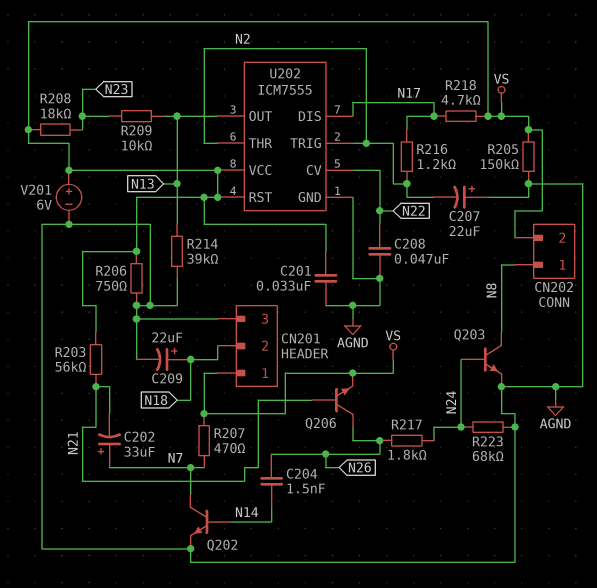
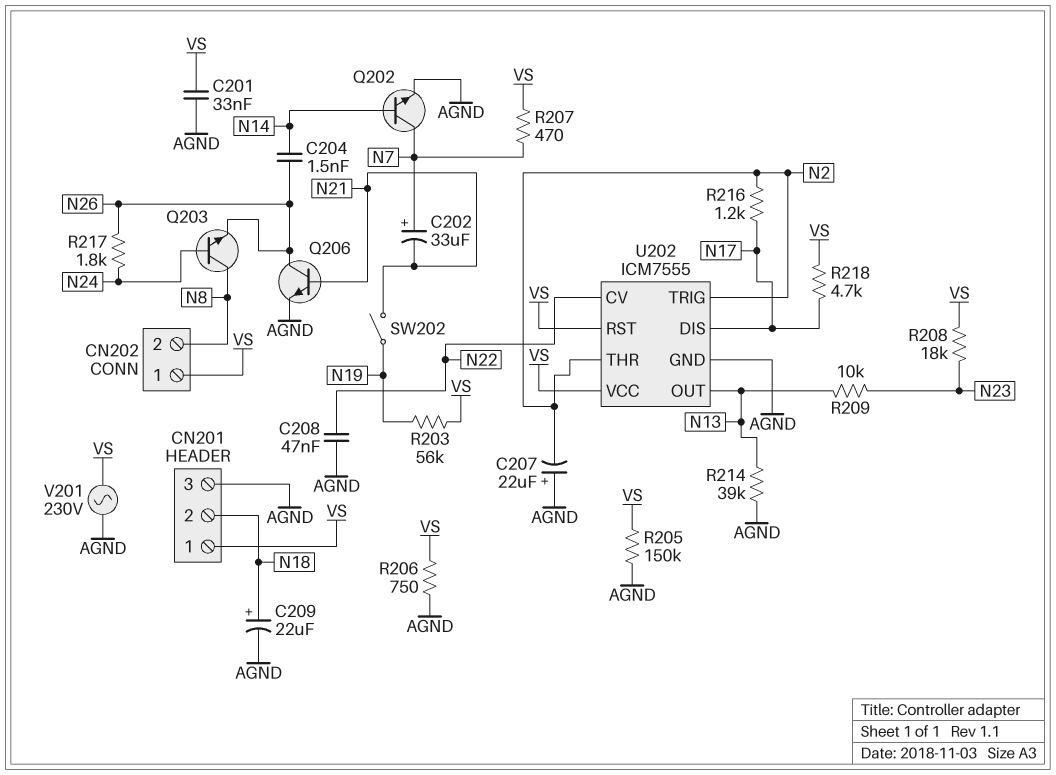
CN202 pin 1: N8 -> VS
CN202 pin 2: VS -> N8
Q203: NPN (B N24, C N8, E AGND) -> NPN (B N24, C N8, E N26)
Q206: NPN (B N21, C N26, E VS) -> NPN (B N21, C N26, E AGND)
R203: 56k (N21, VS) -> 56k (N19, VS)
R223: 68k (AGND, N24) -> none
SW202: none -> switch (N19, N21)
V201: 6V (plus VS, minus AGND) -> AC 230V (AGND, VS)

